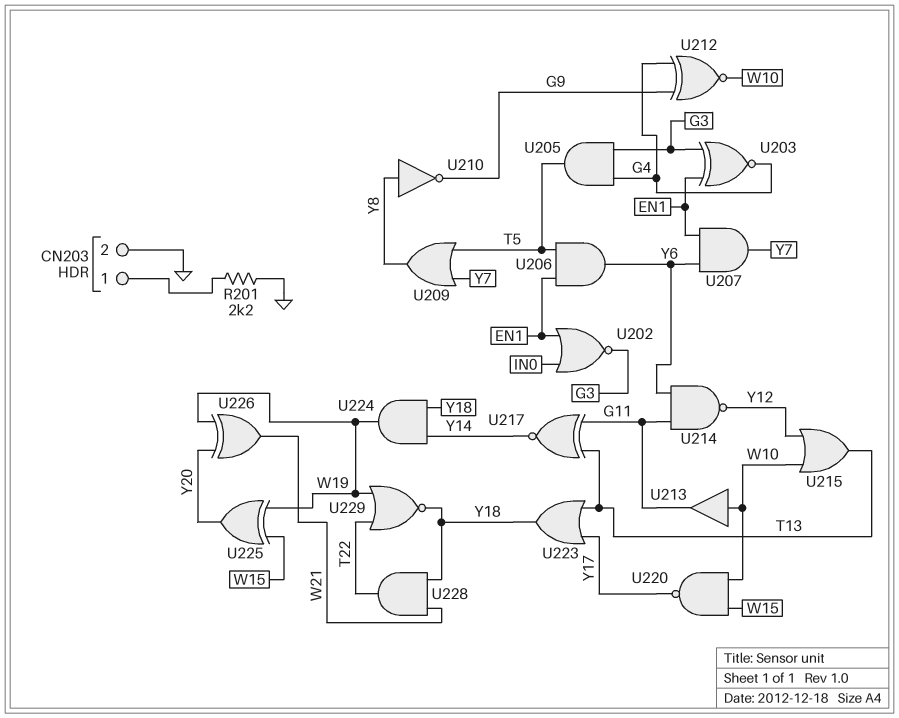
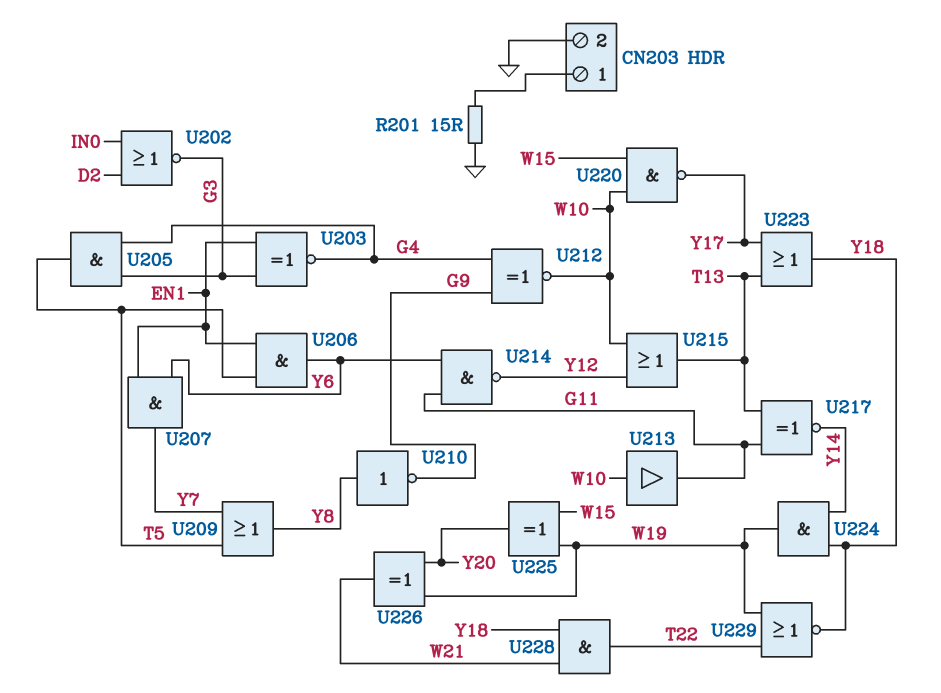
R201: 2.2k (CN203/1, GND) -> 15 (CN203/1, GND)
U202: NOR (in EN1, in IN0, out G3) -> NOR (in D2, in IN0, out G3)

